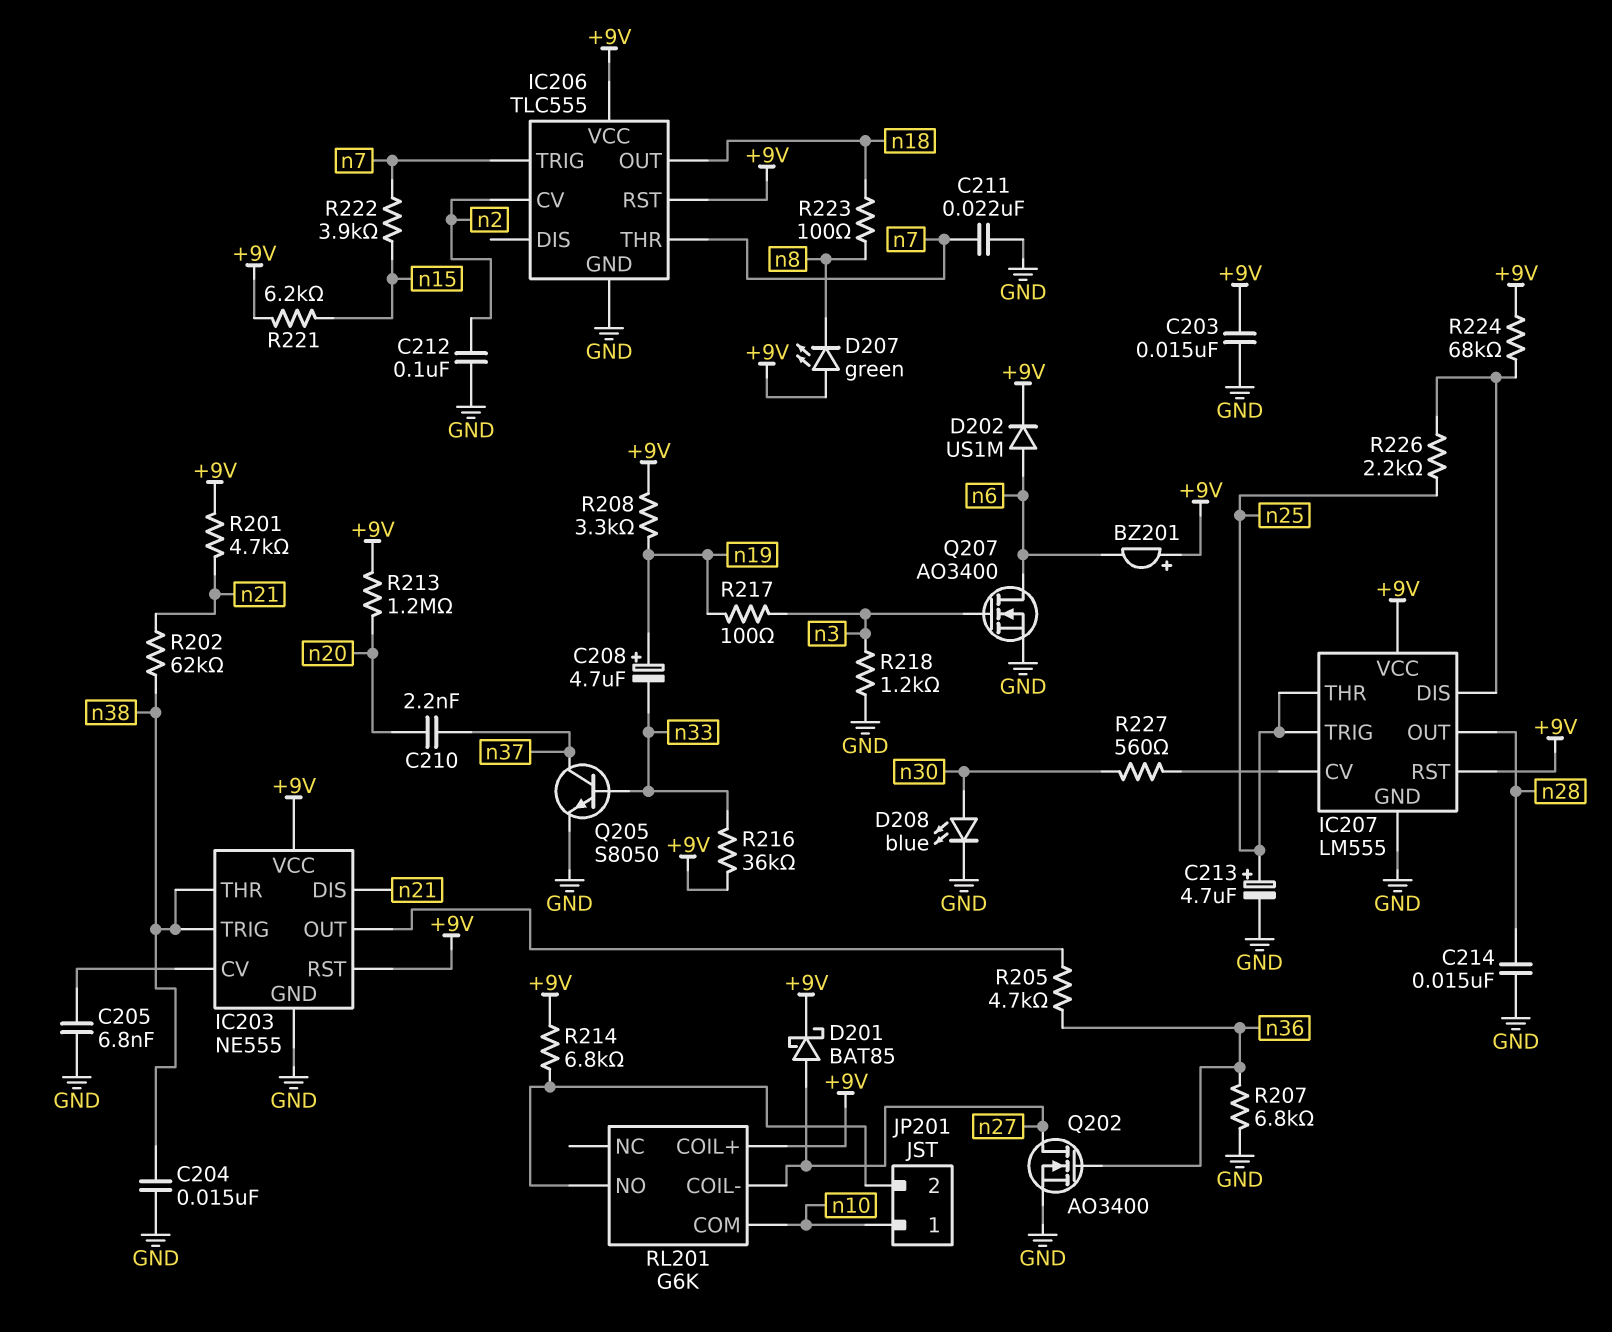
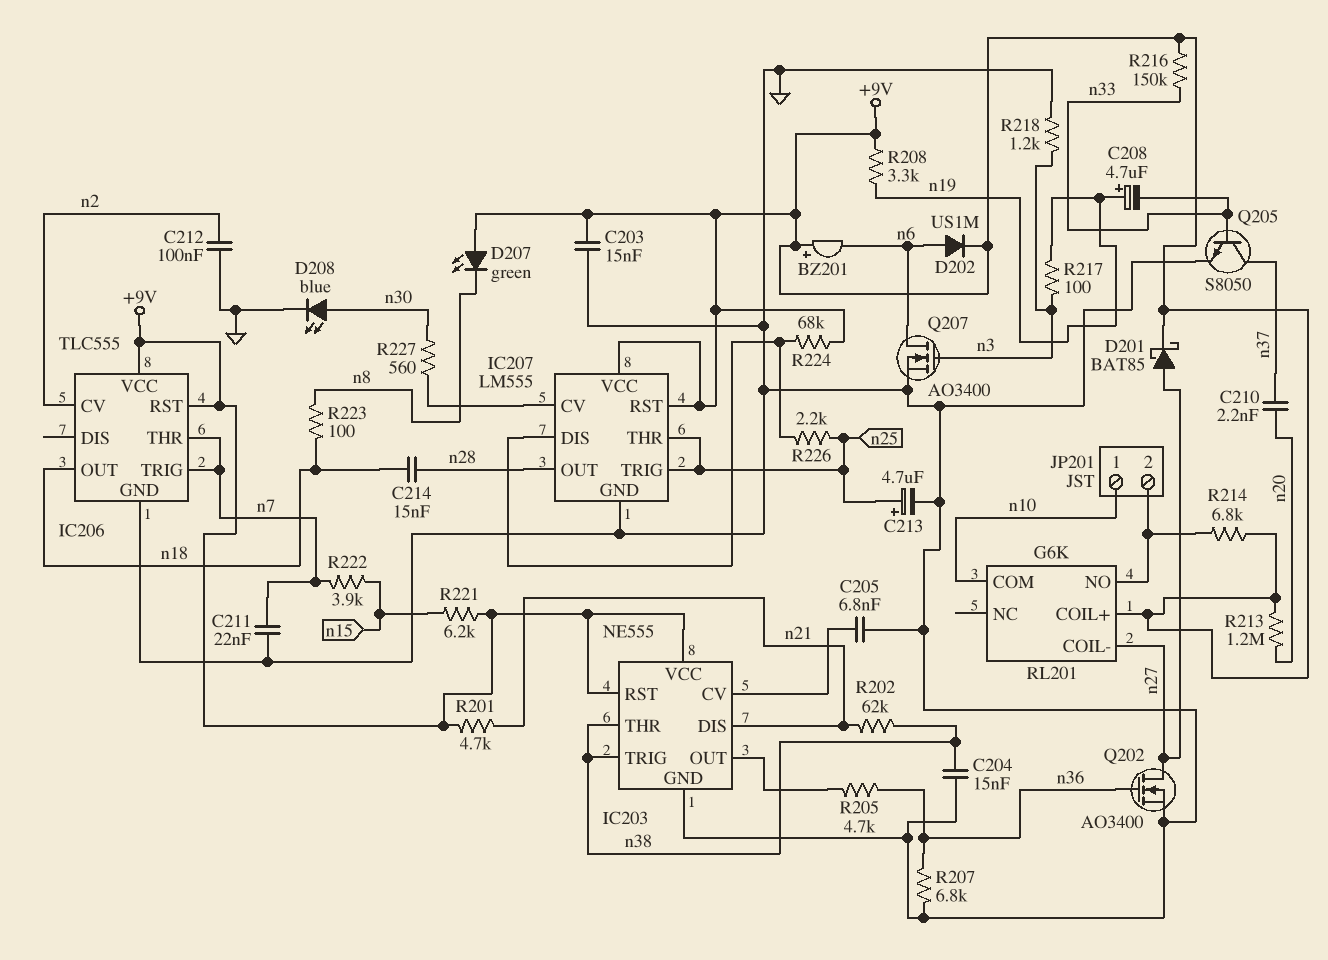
C214: 15nF (GND, n28) -> 15nF (n18, n28)
R216: 36k (+9V, n33) -> 150k (+9V, n33)

